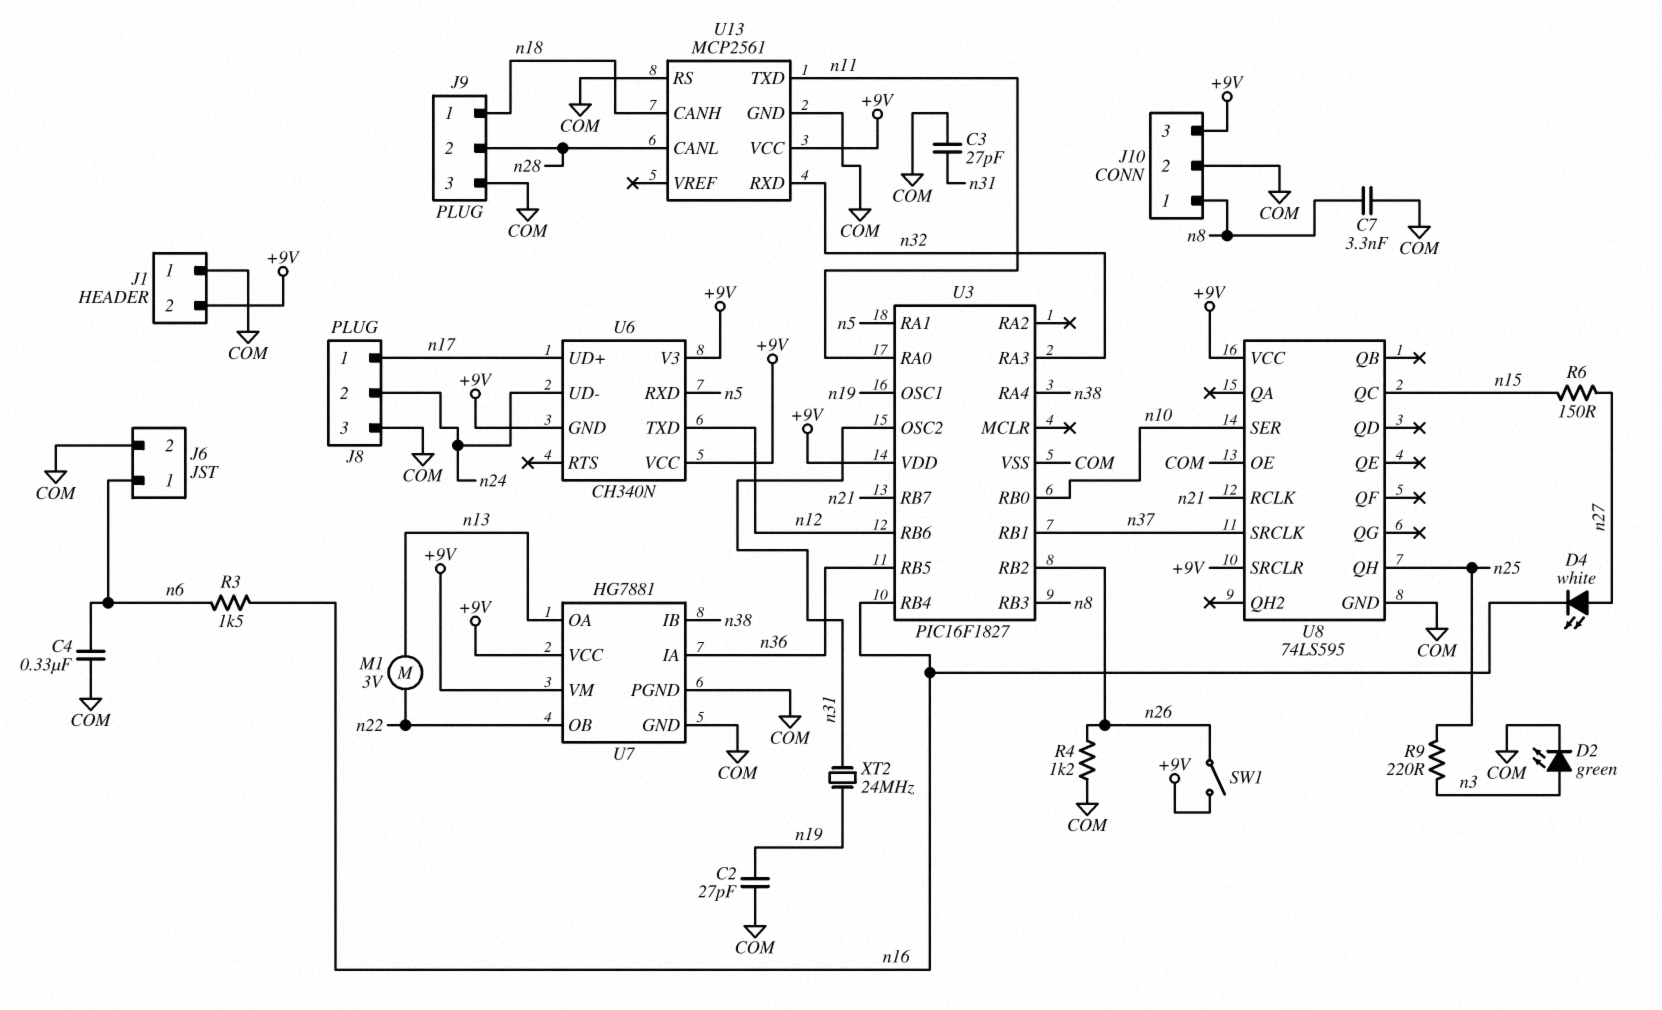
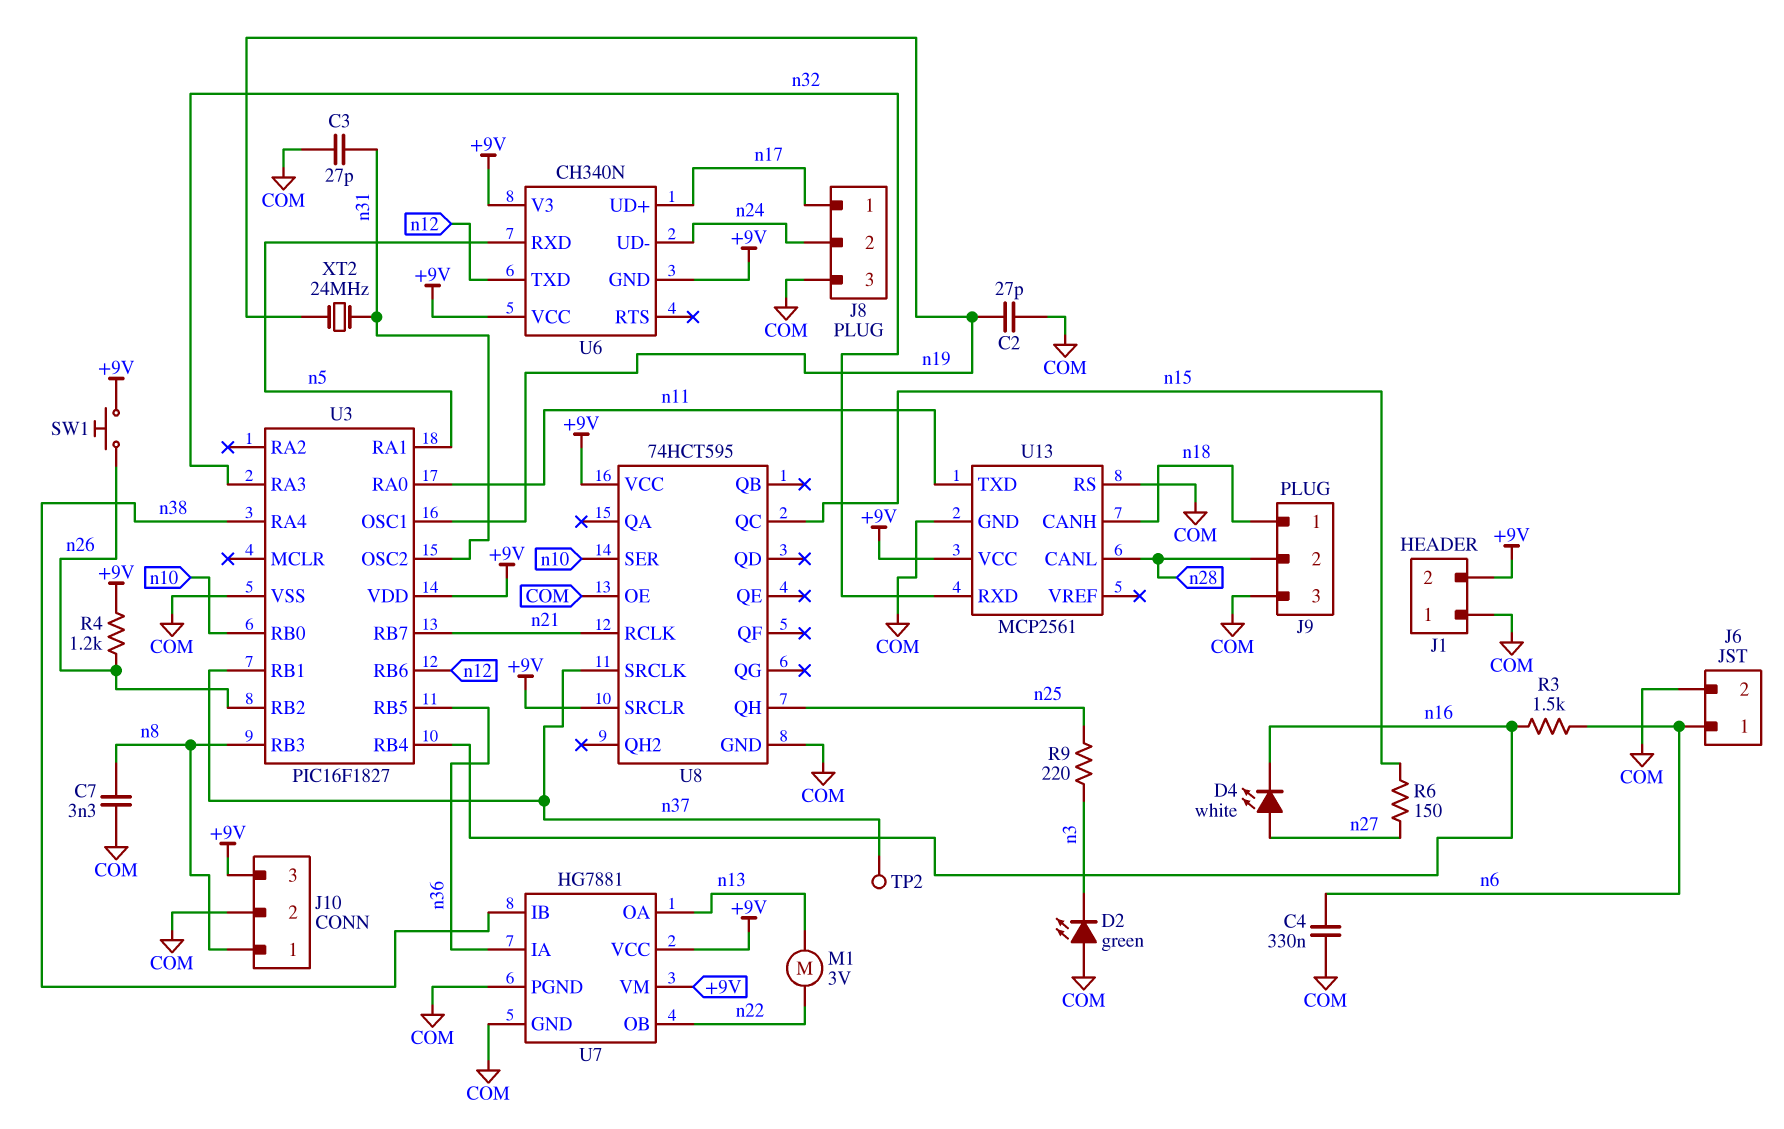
D2: LED green (A n3, K COM) -> LED green (A COM, K n3)
R4: 1.2k (COM, n26) -> 1.2k (+9V, n26)
SW1: switch (+9V, n26) -> button (+9V, n26)
TP2: none -> test point (n37)
U8: 74LS595 -> 74HCT595

